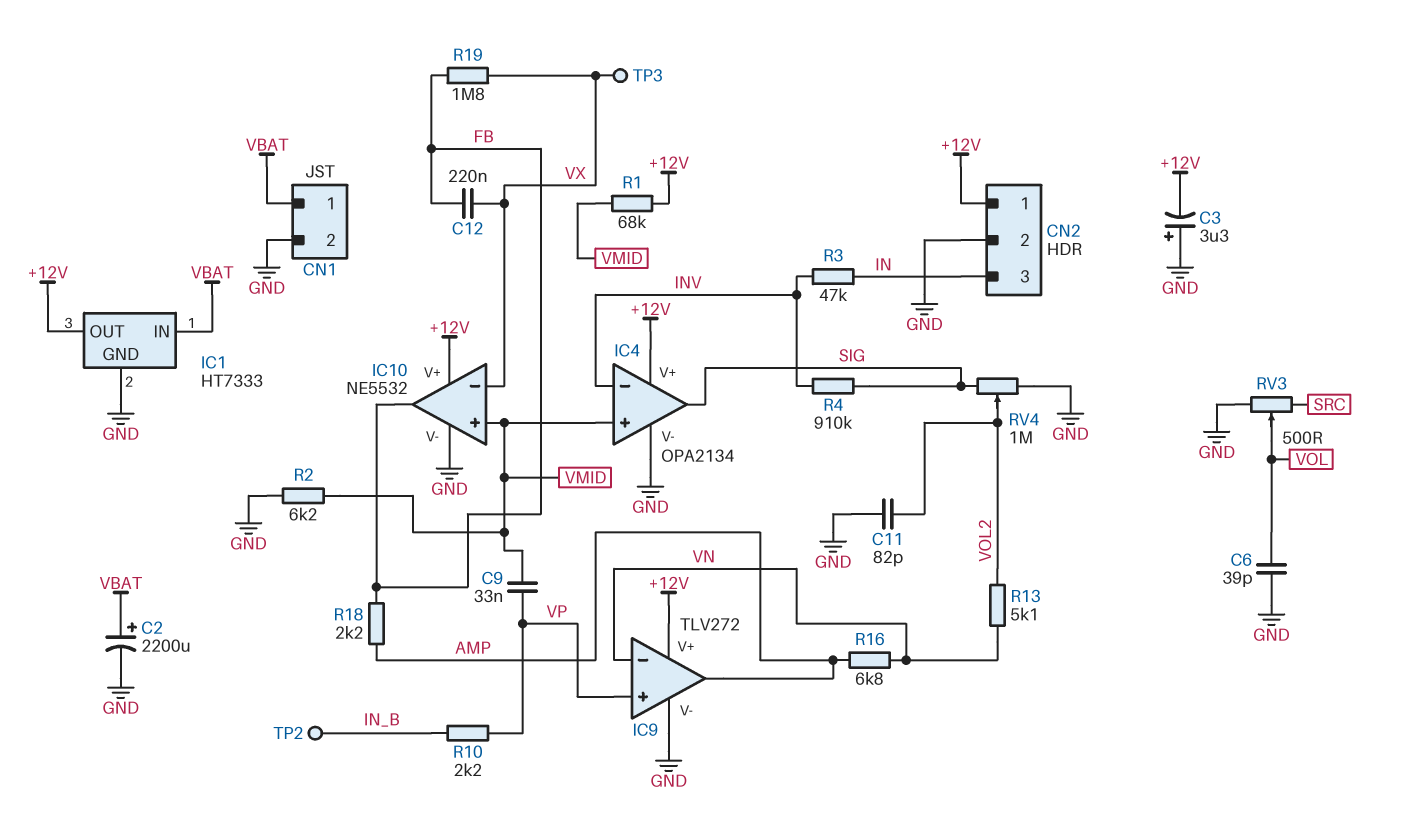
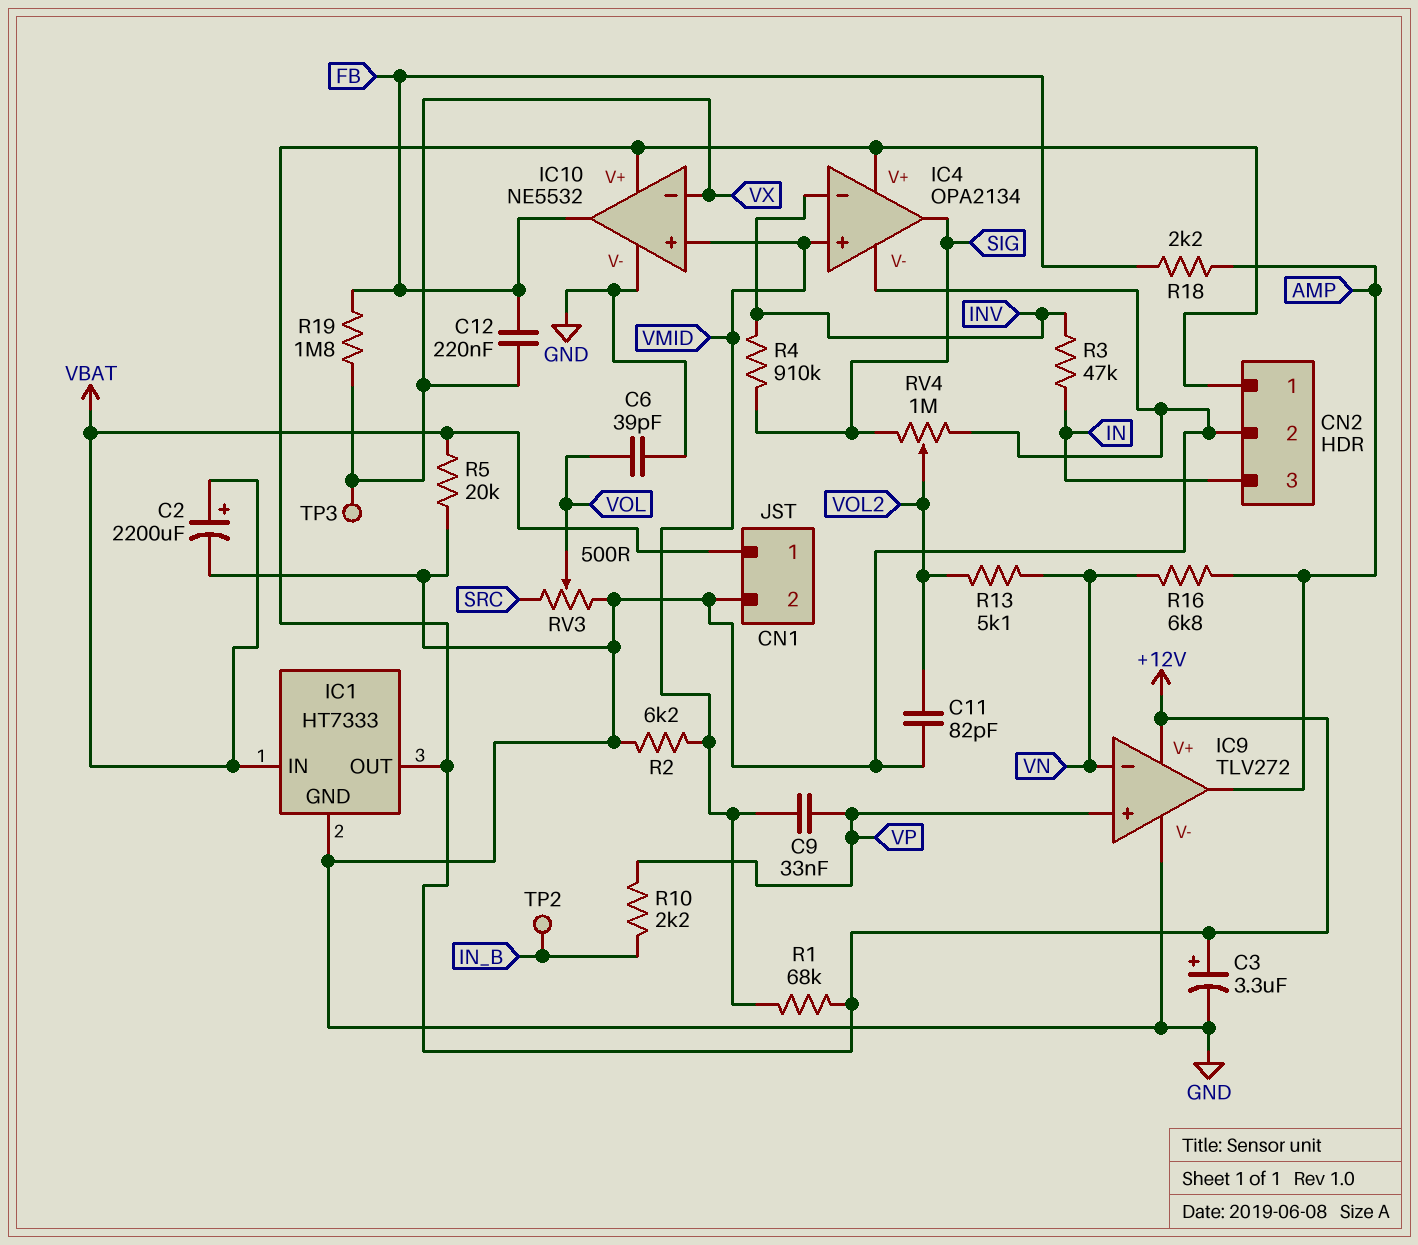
C3: 3.3uF (plus GND, minus +12V) -> 3.3uF (plus +12V, minus GND)
R5: none -> 20k (GND, VBAT)

